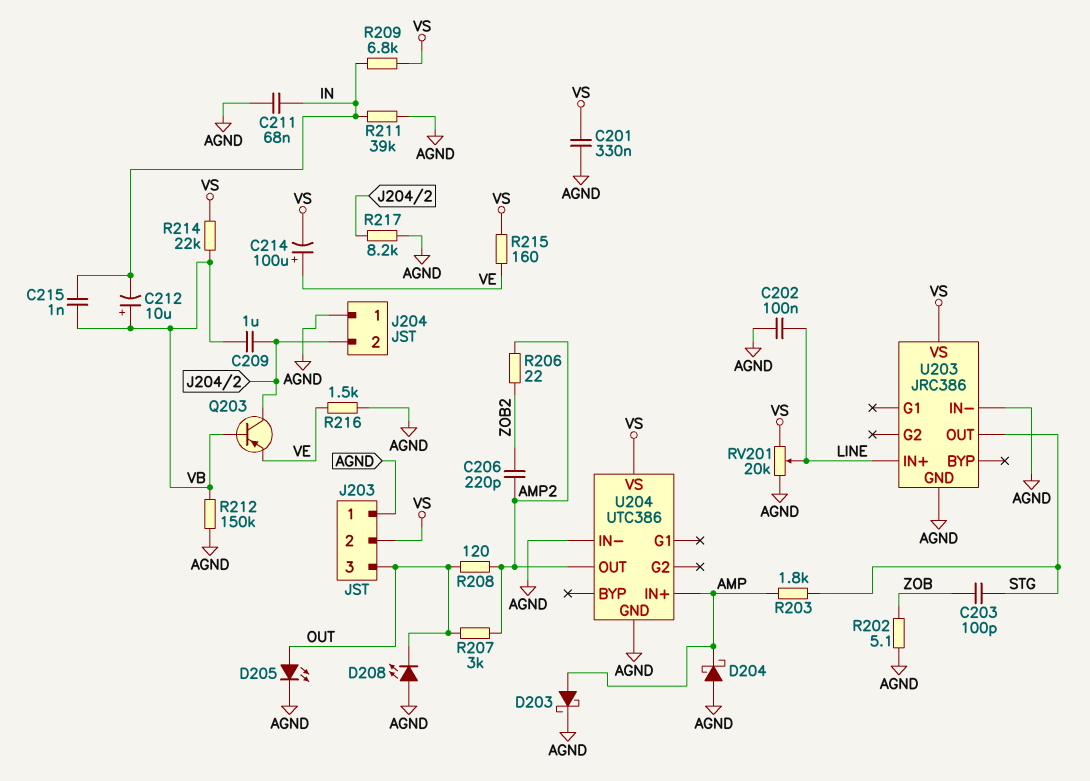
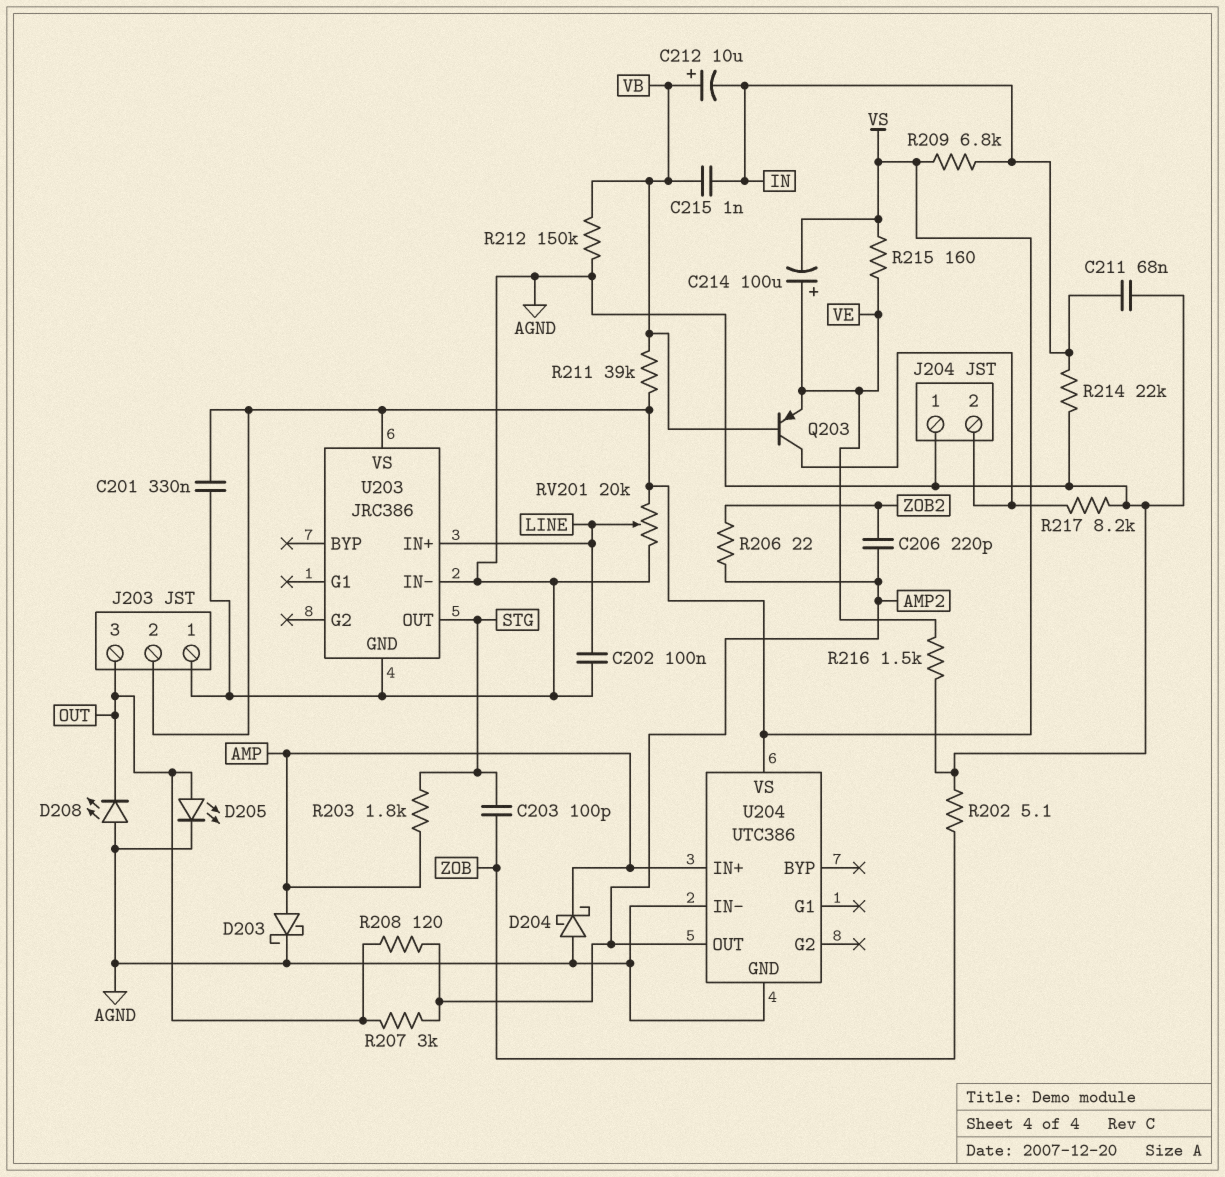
C209: 1uF (J204/2, VB) -> none
R211: 39k (AGND, IN) -> 39k (VB, VS)
R214: 22k (VB, VS) -> 22k (AGND, IN)

